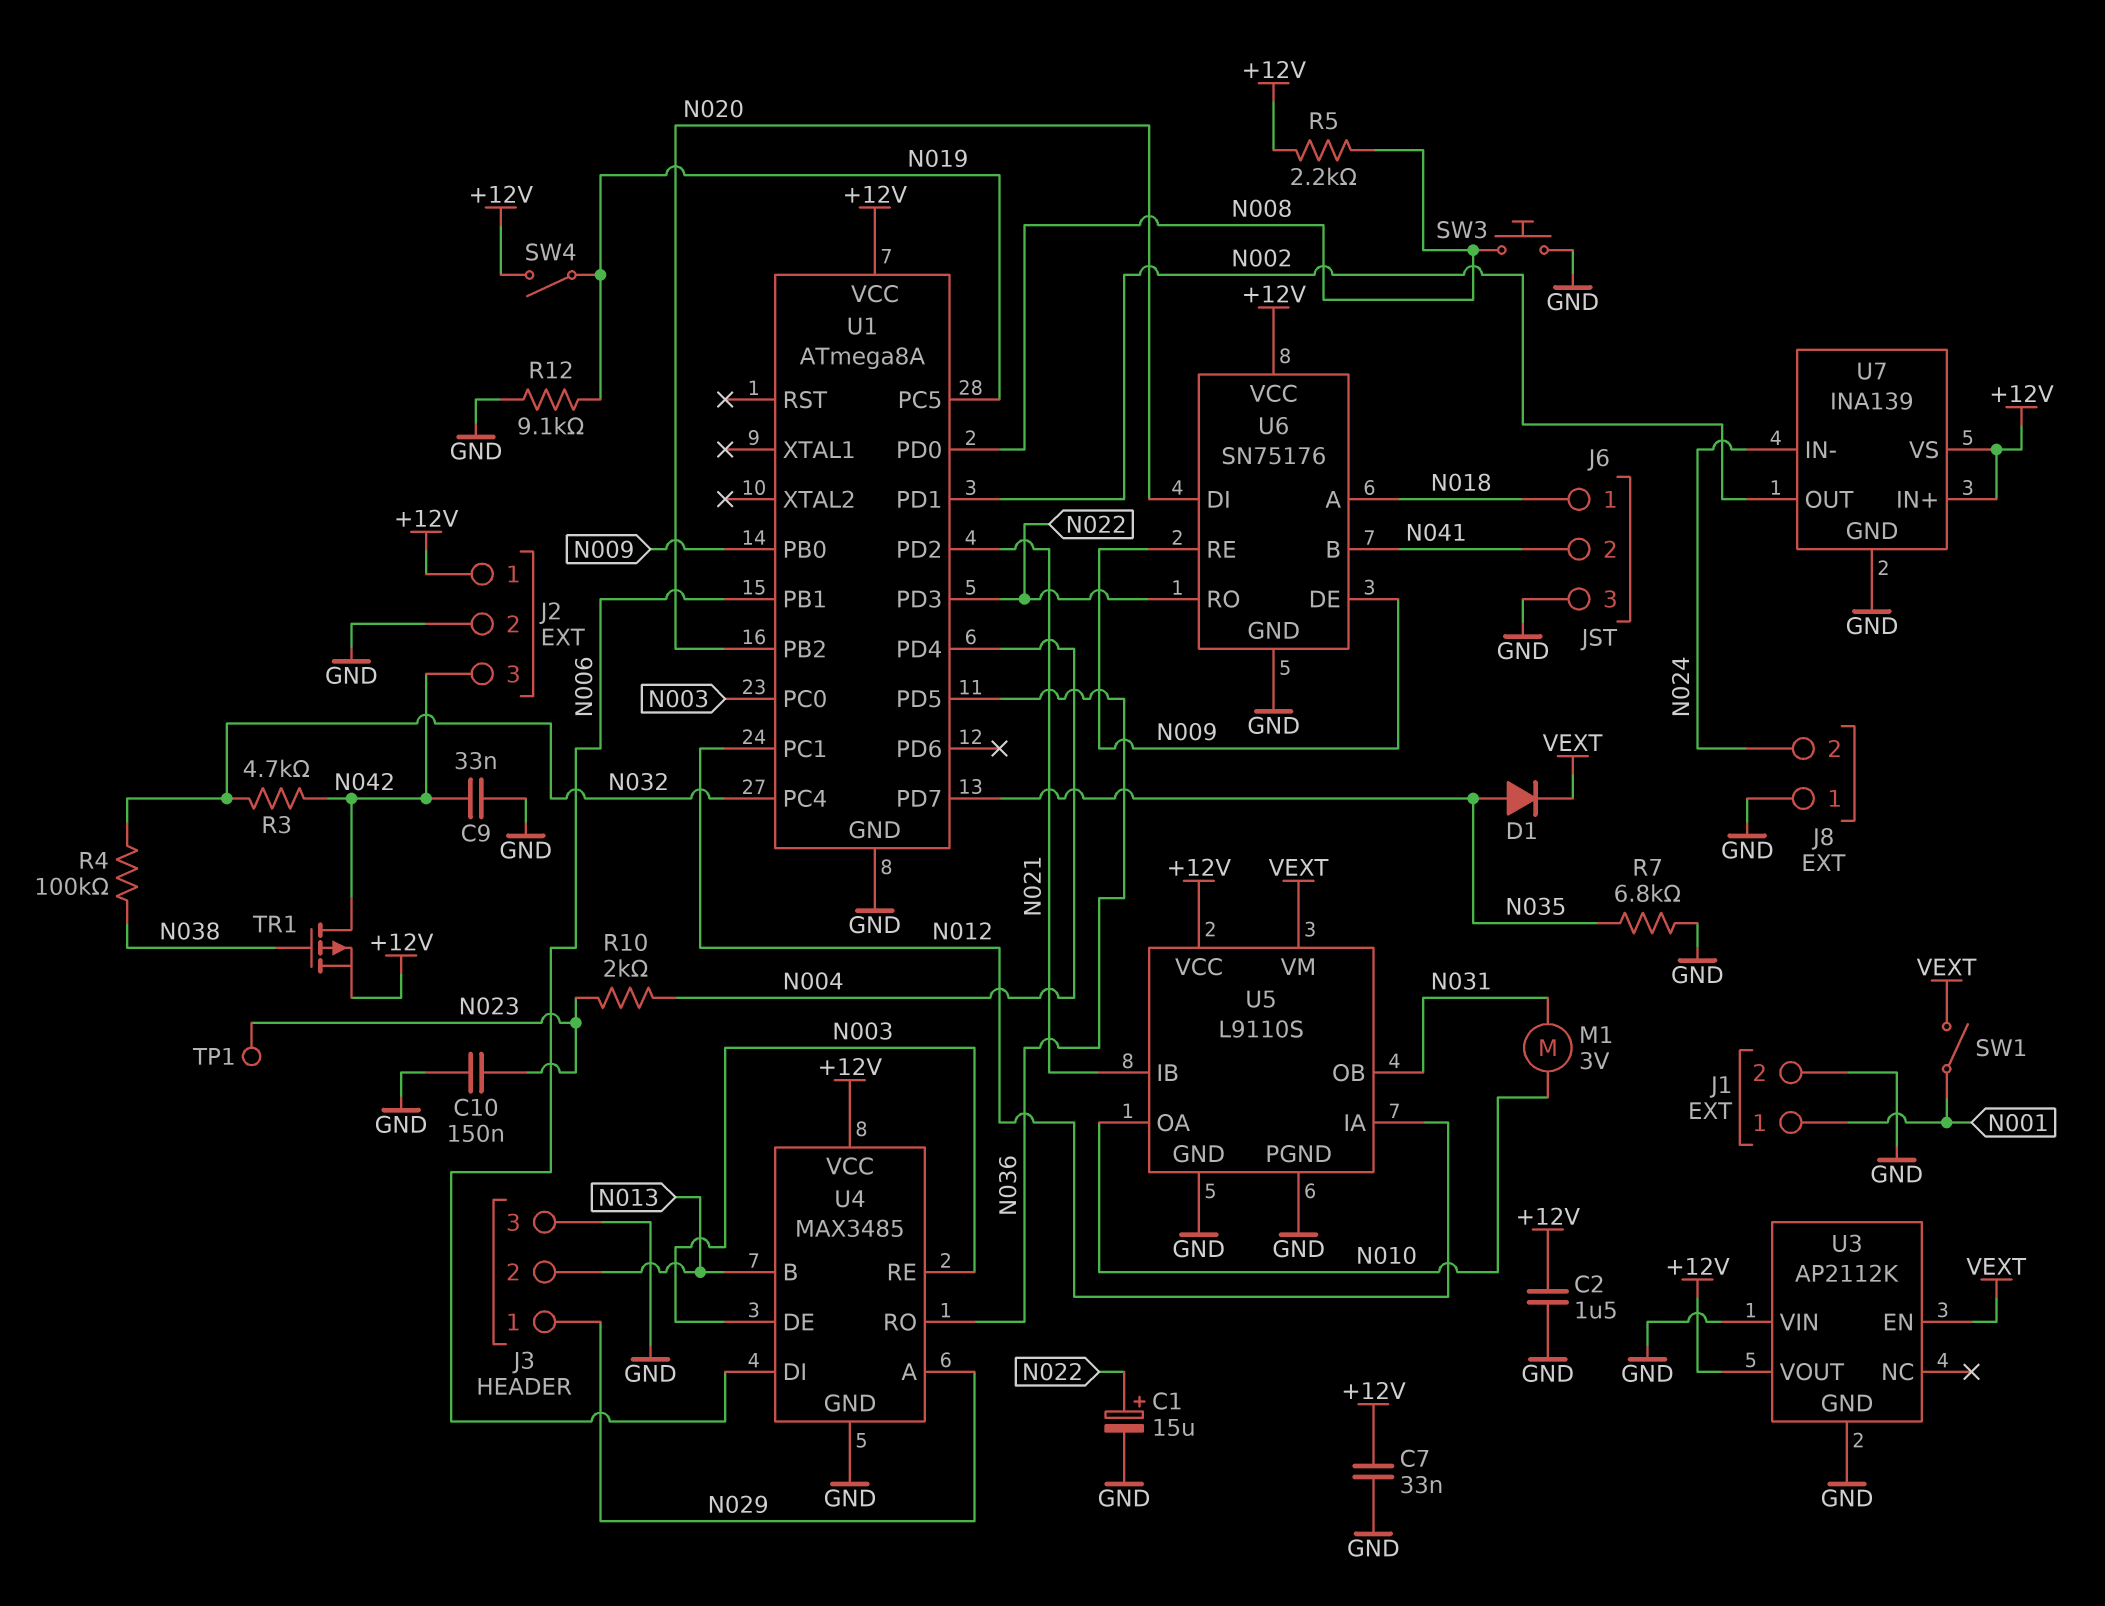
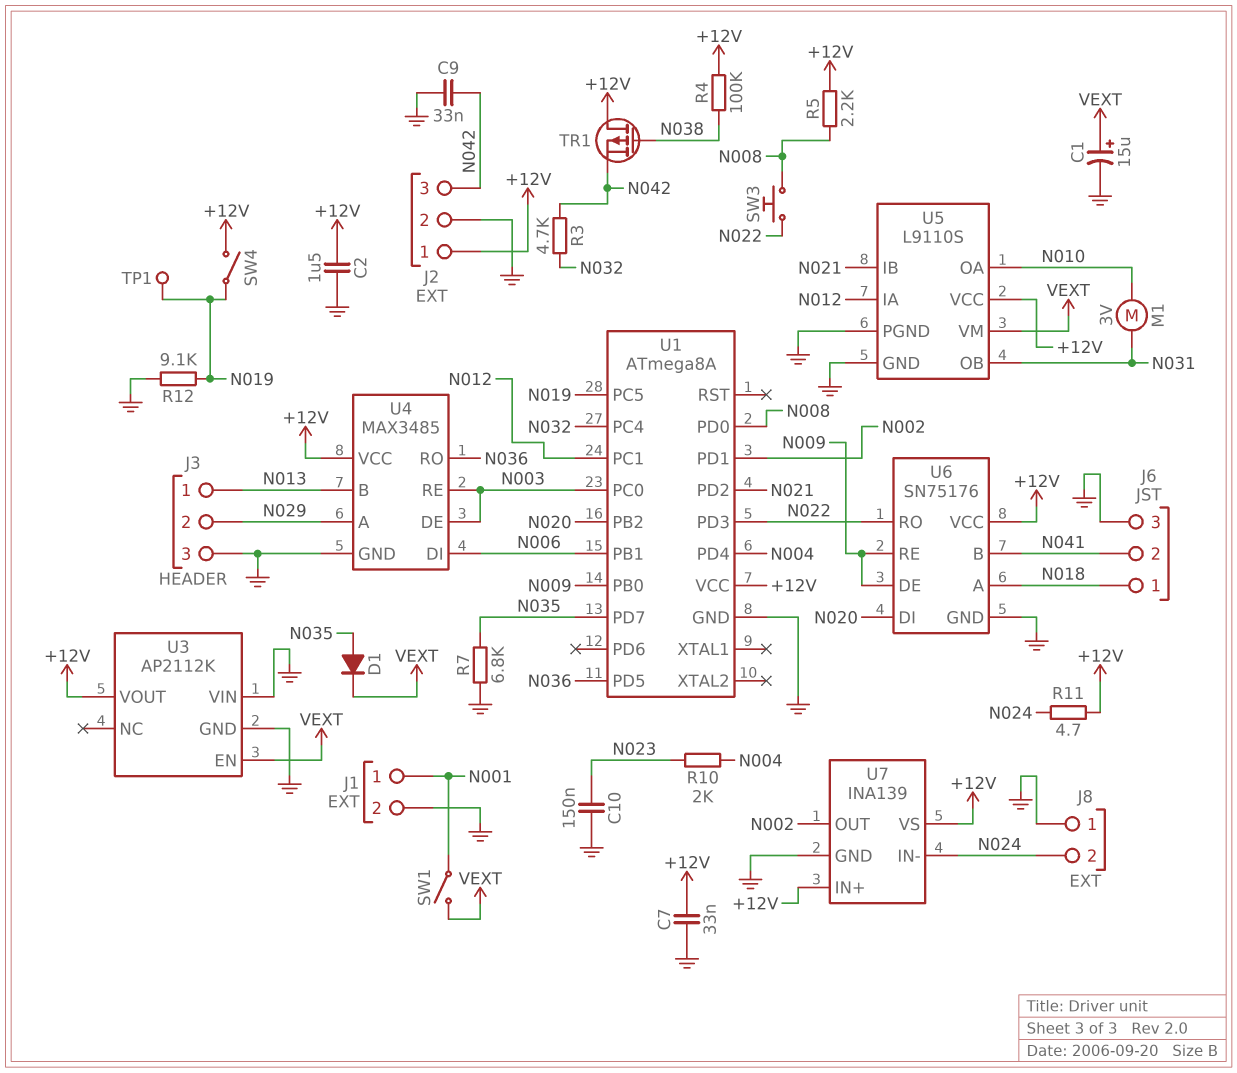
C1: 15uF (plus N022, minus GND) -> 15uF (plus VEXT, minus GND)
J3 pin 1: N029 -> N013
J3 pin 2: N013 -> N029
R4: 100k (N032, N038) -> 100k (+12V, N038)
R11: none -> 4.7 (+12V, N024)
SW3: button (GND, N008) -> button (N008, N022)
TP1: test point (N023) -> test point (N019)
TR1: PMOS (G N038, D N042, S +12V) -> PMOS (G N038, D +12V, S N042)

